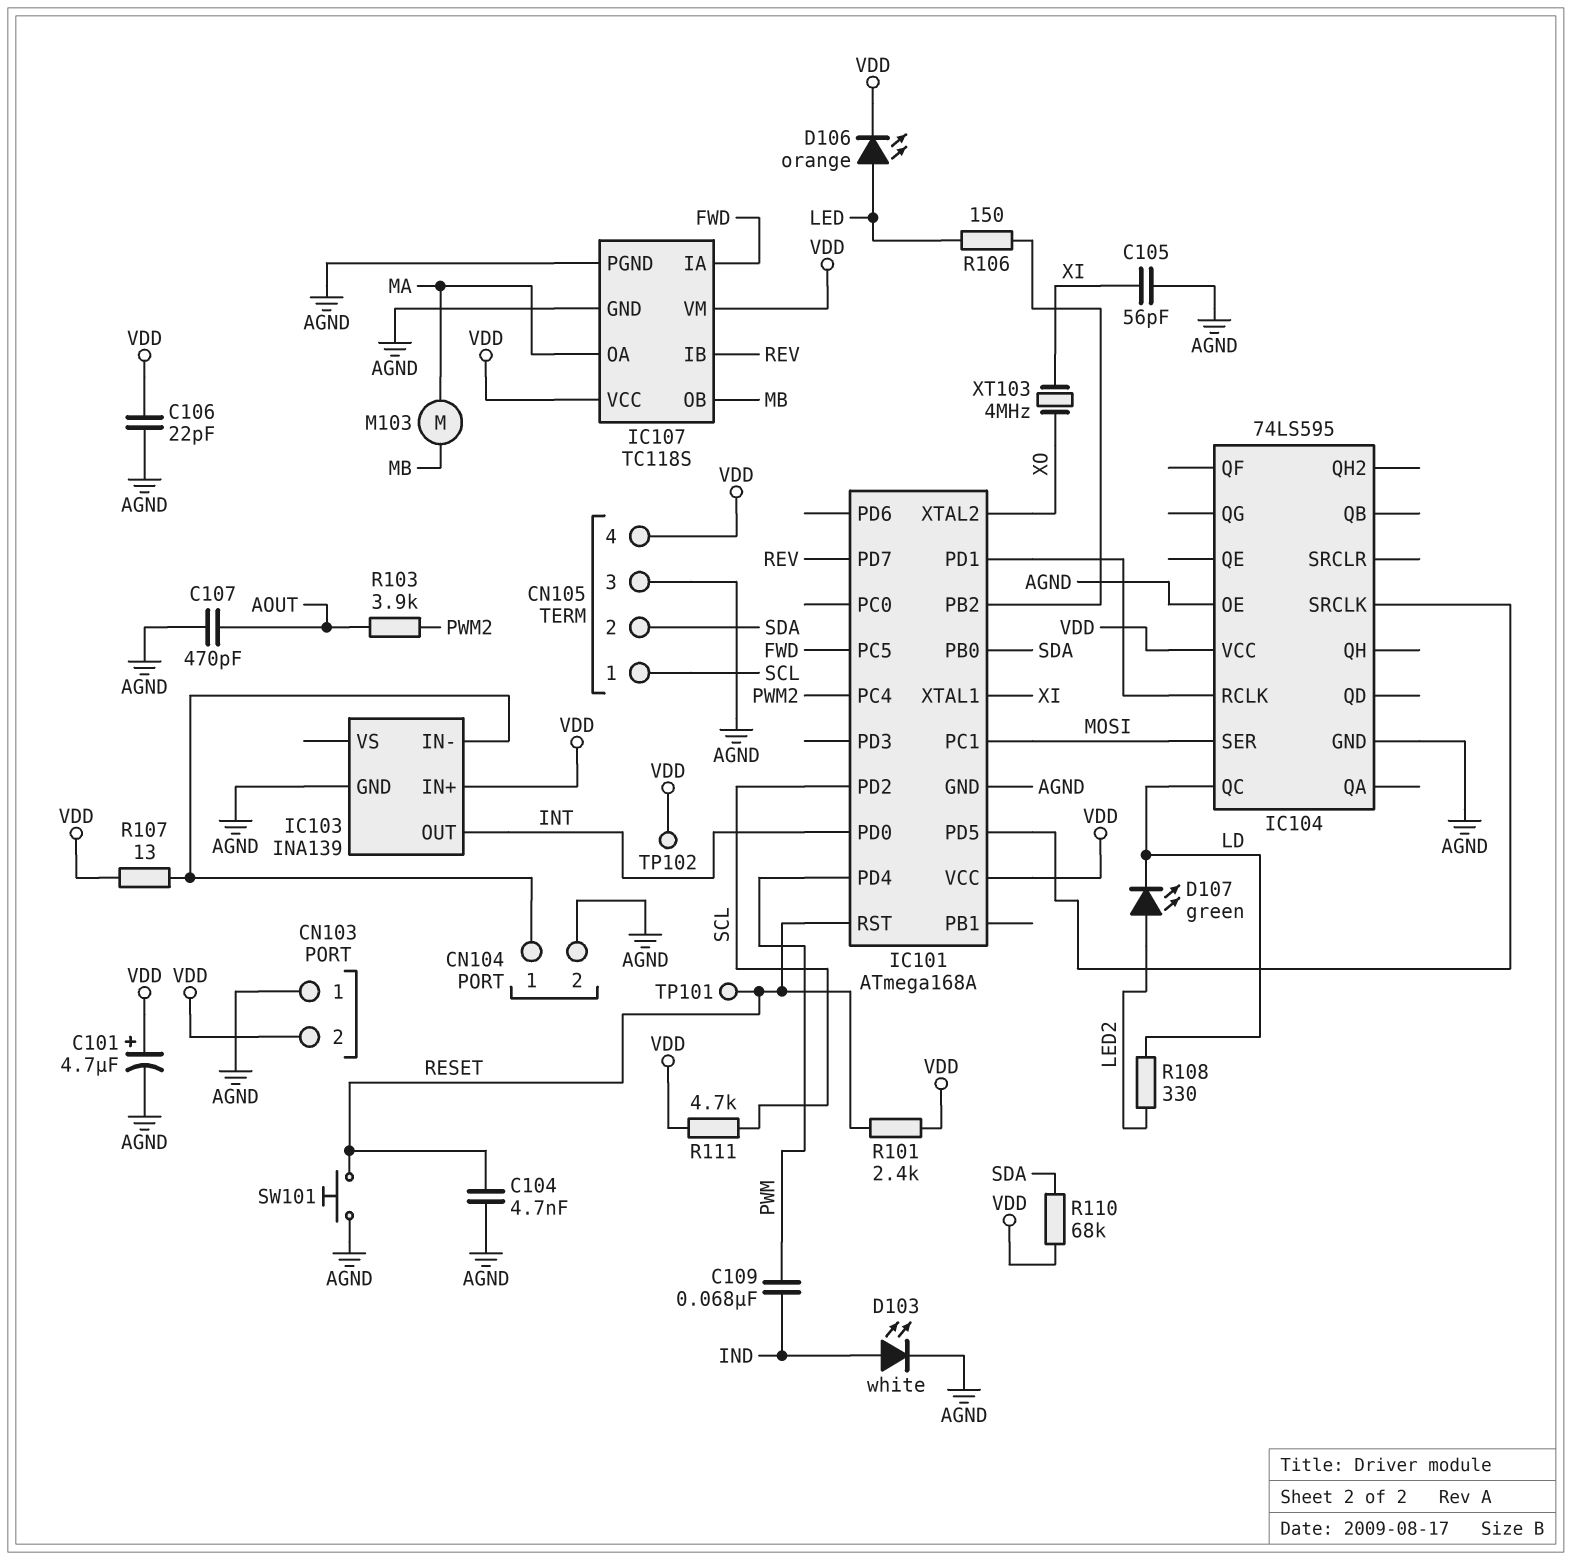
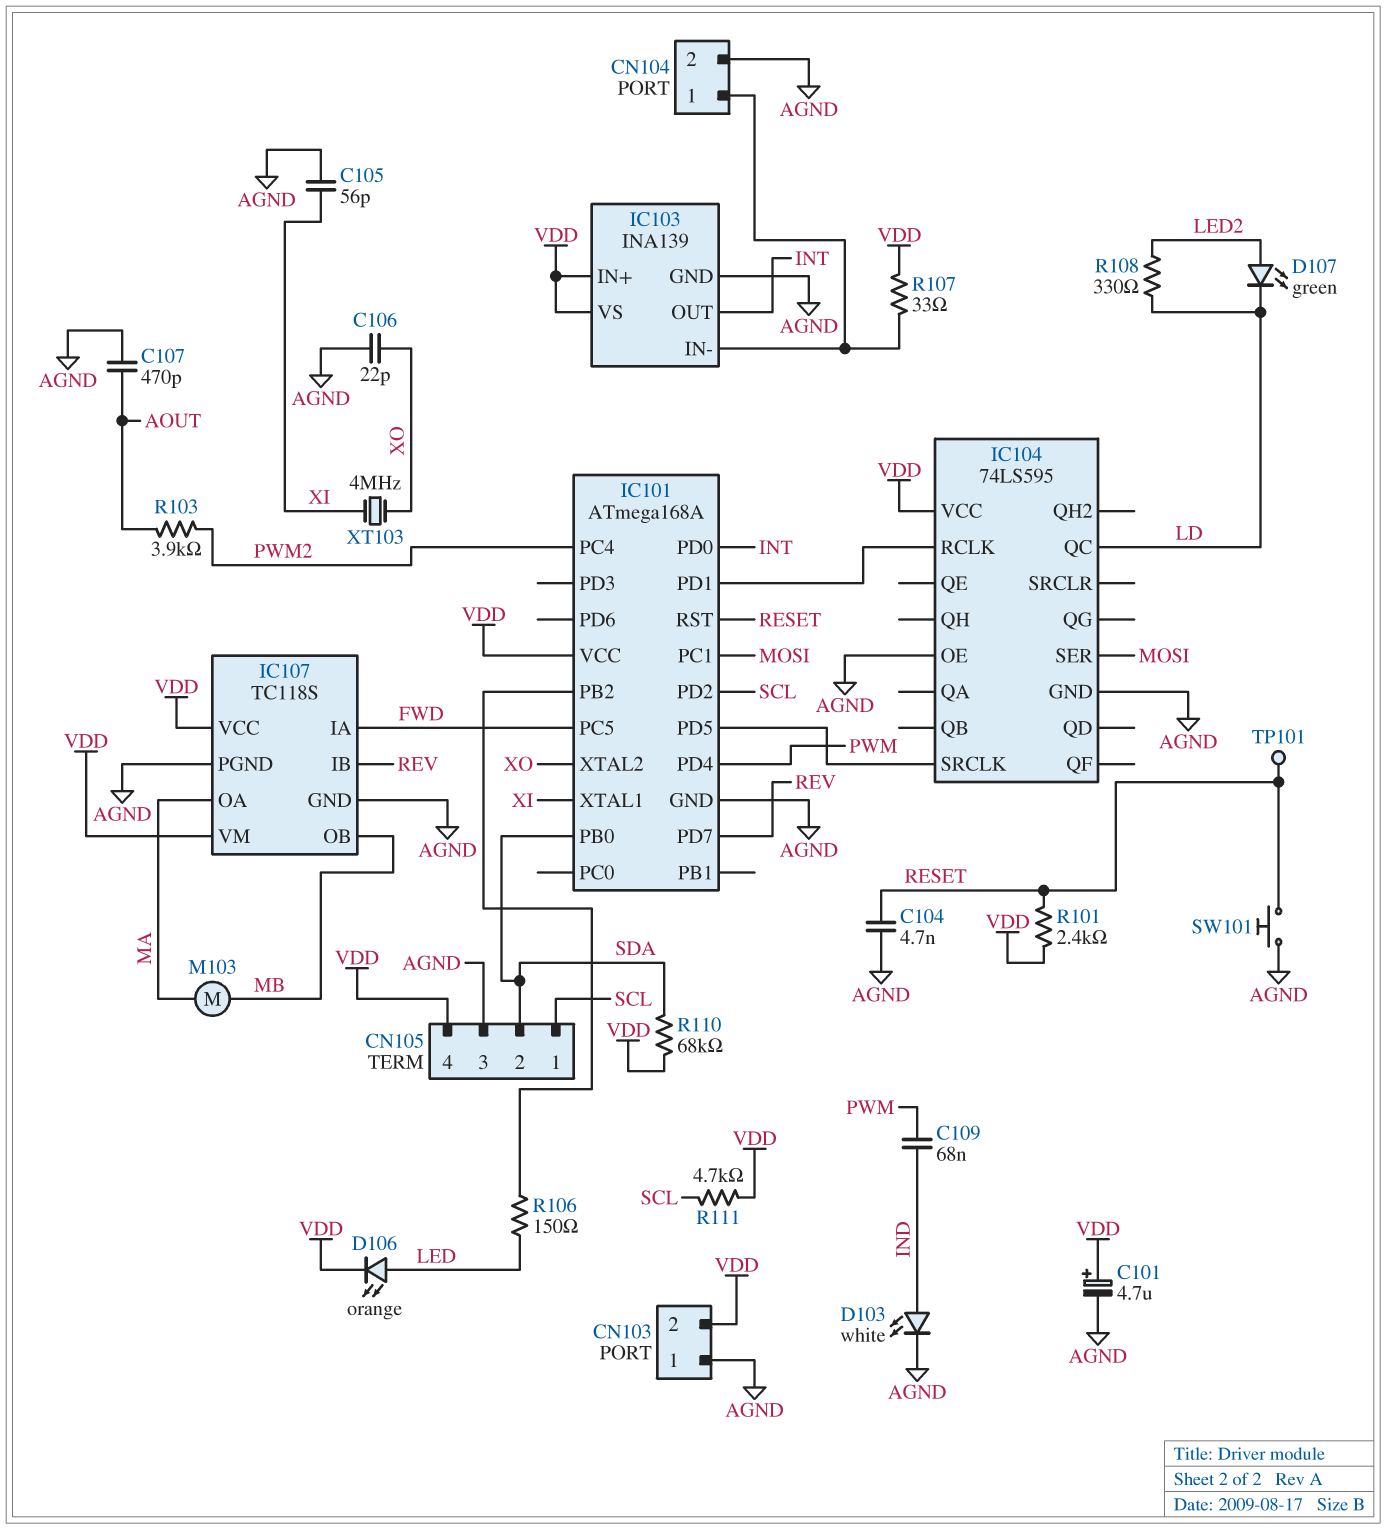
C106: 22pF (AGND, VDD) -> 22pF (AGND, XO)
IC103 pin VS: none -> VDD
R107: 13 (CN104/1, VDD) -> 33 (CN104/1, VDD)
TP102: test point (VDD) -> none

